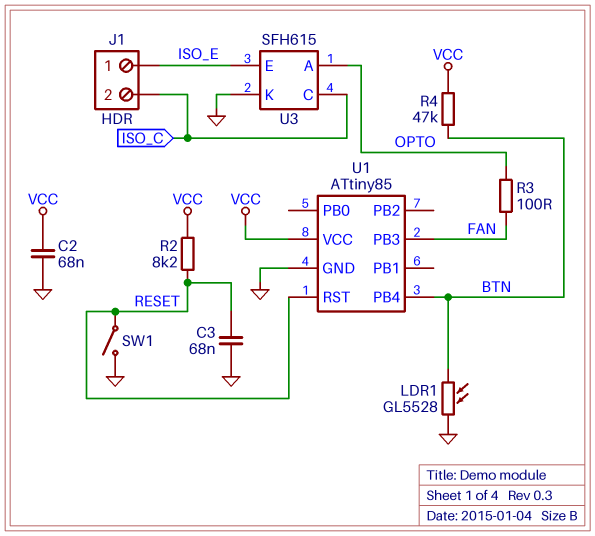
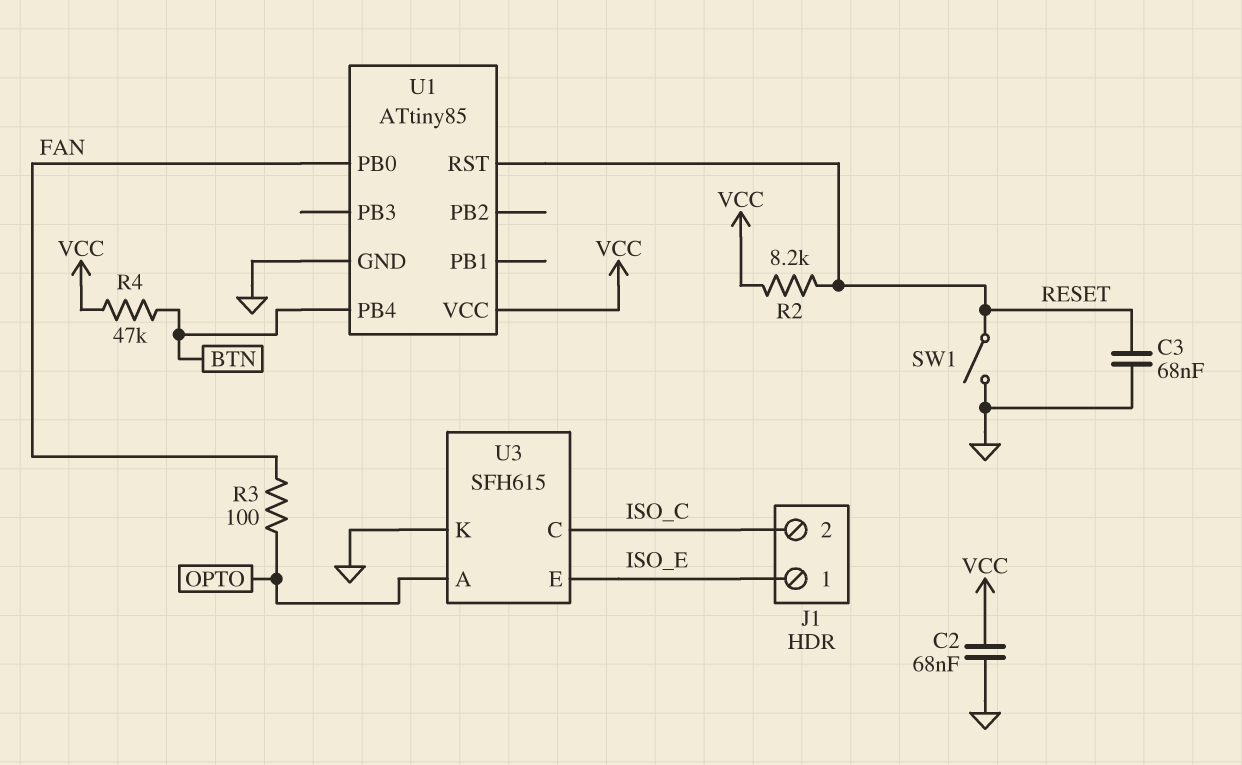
LDR1: GL5528 (BTN, GND) -> none
U1 pin PB0: none -> FAN
U1 pin PB3: FAN -> none

